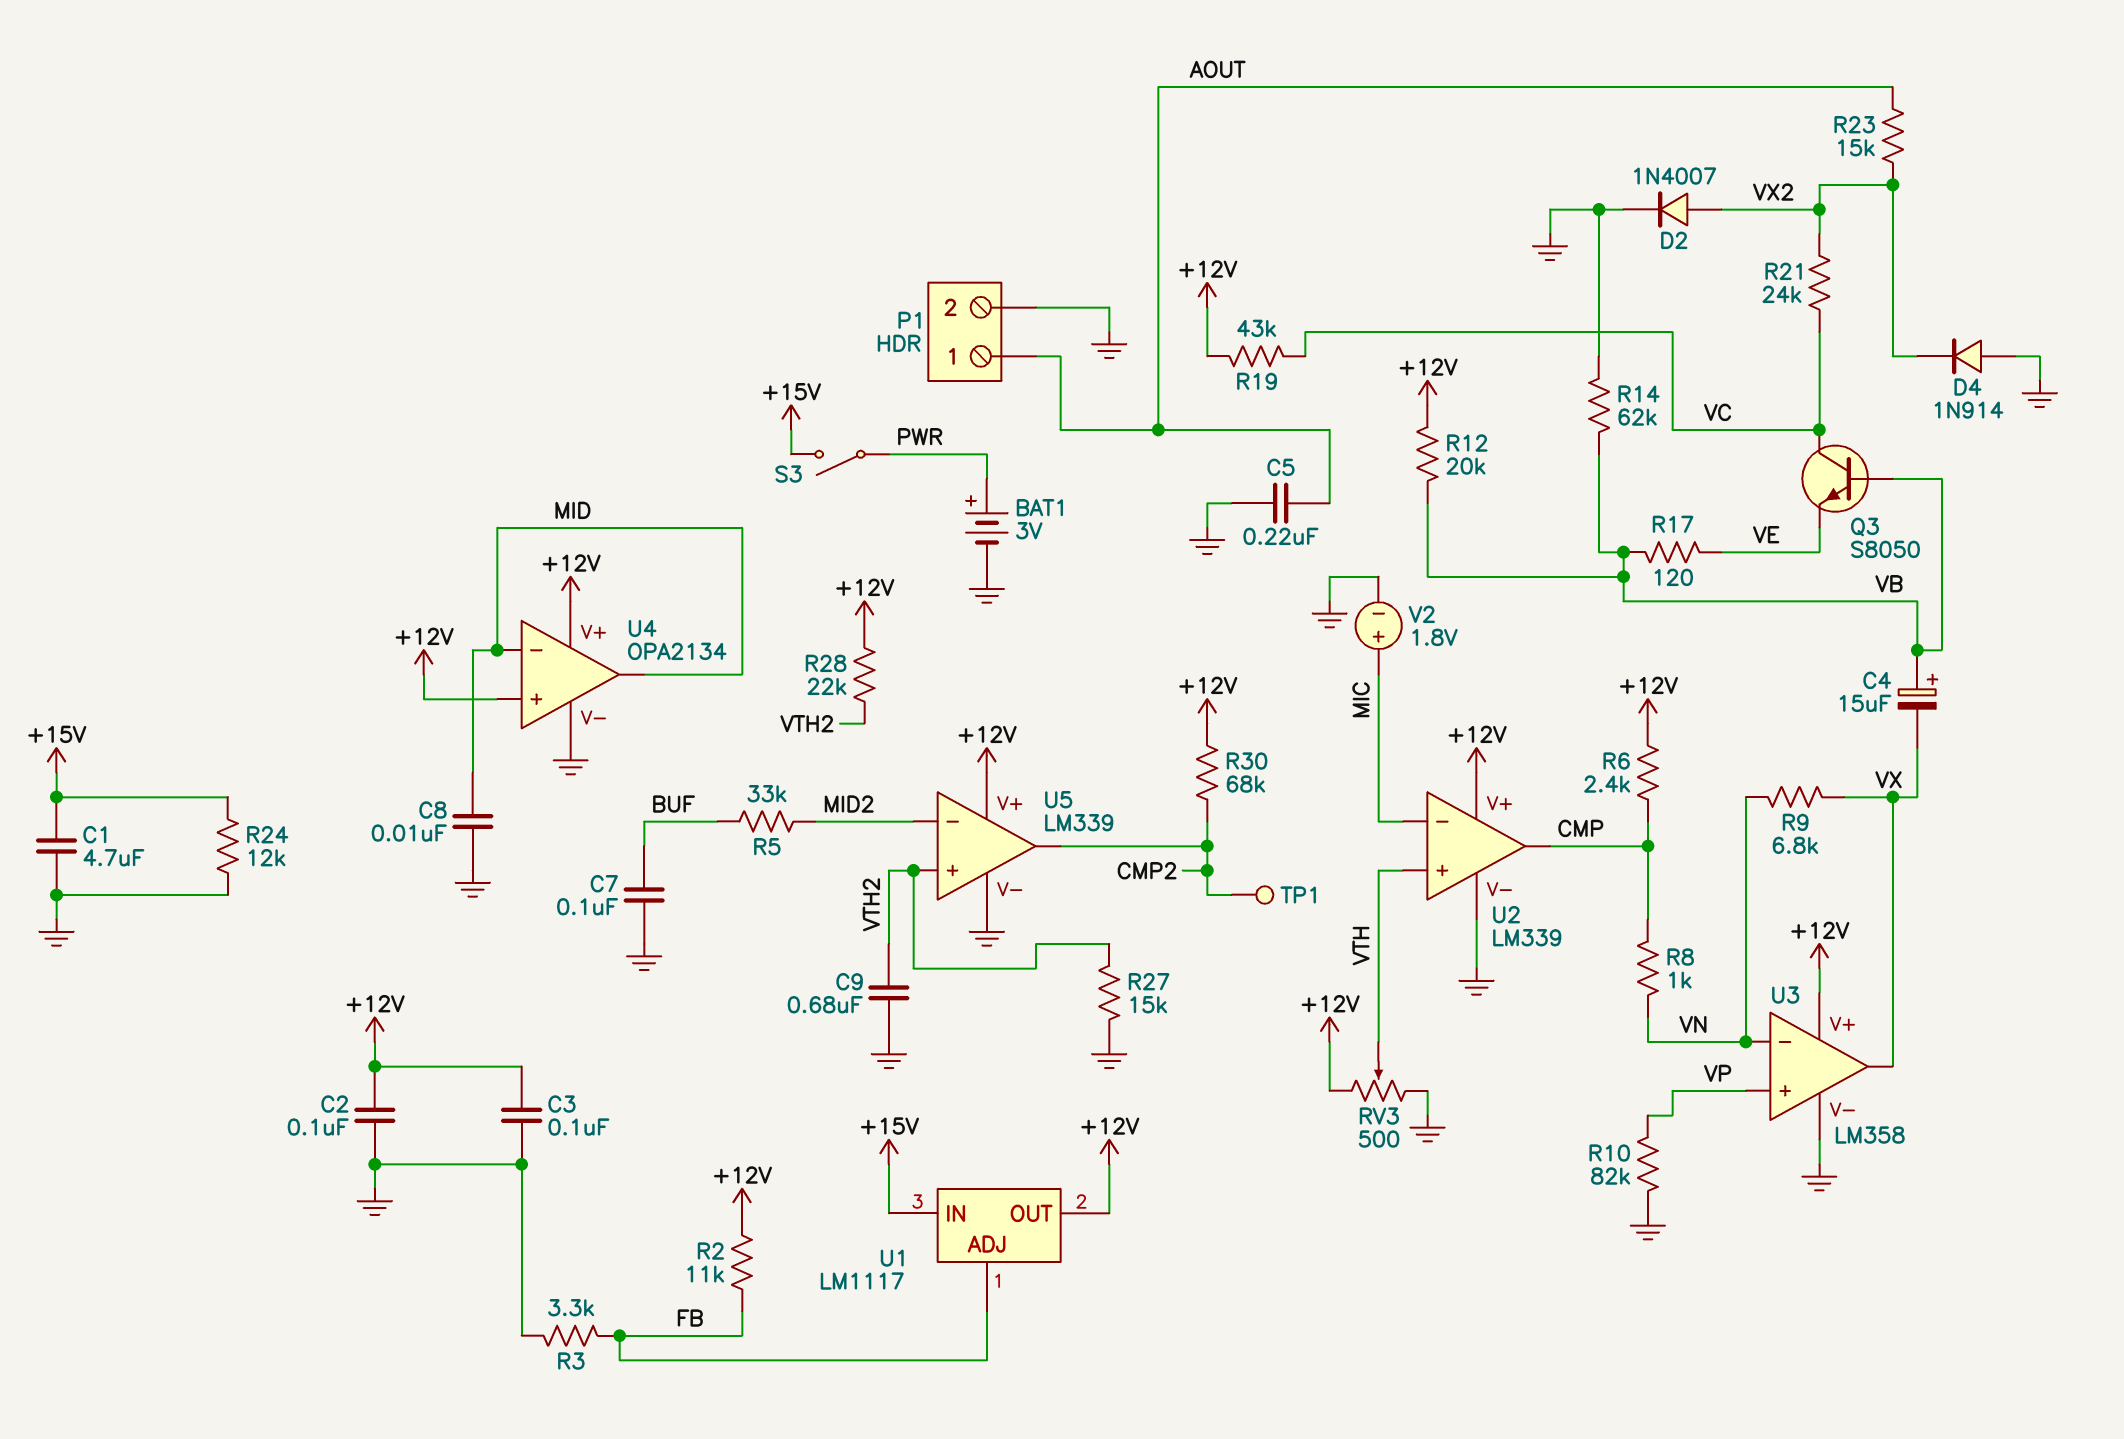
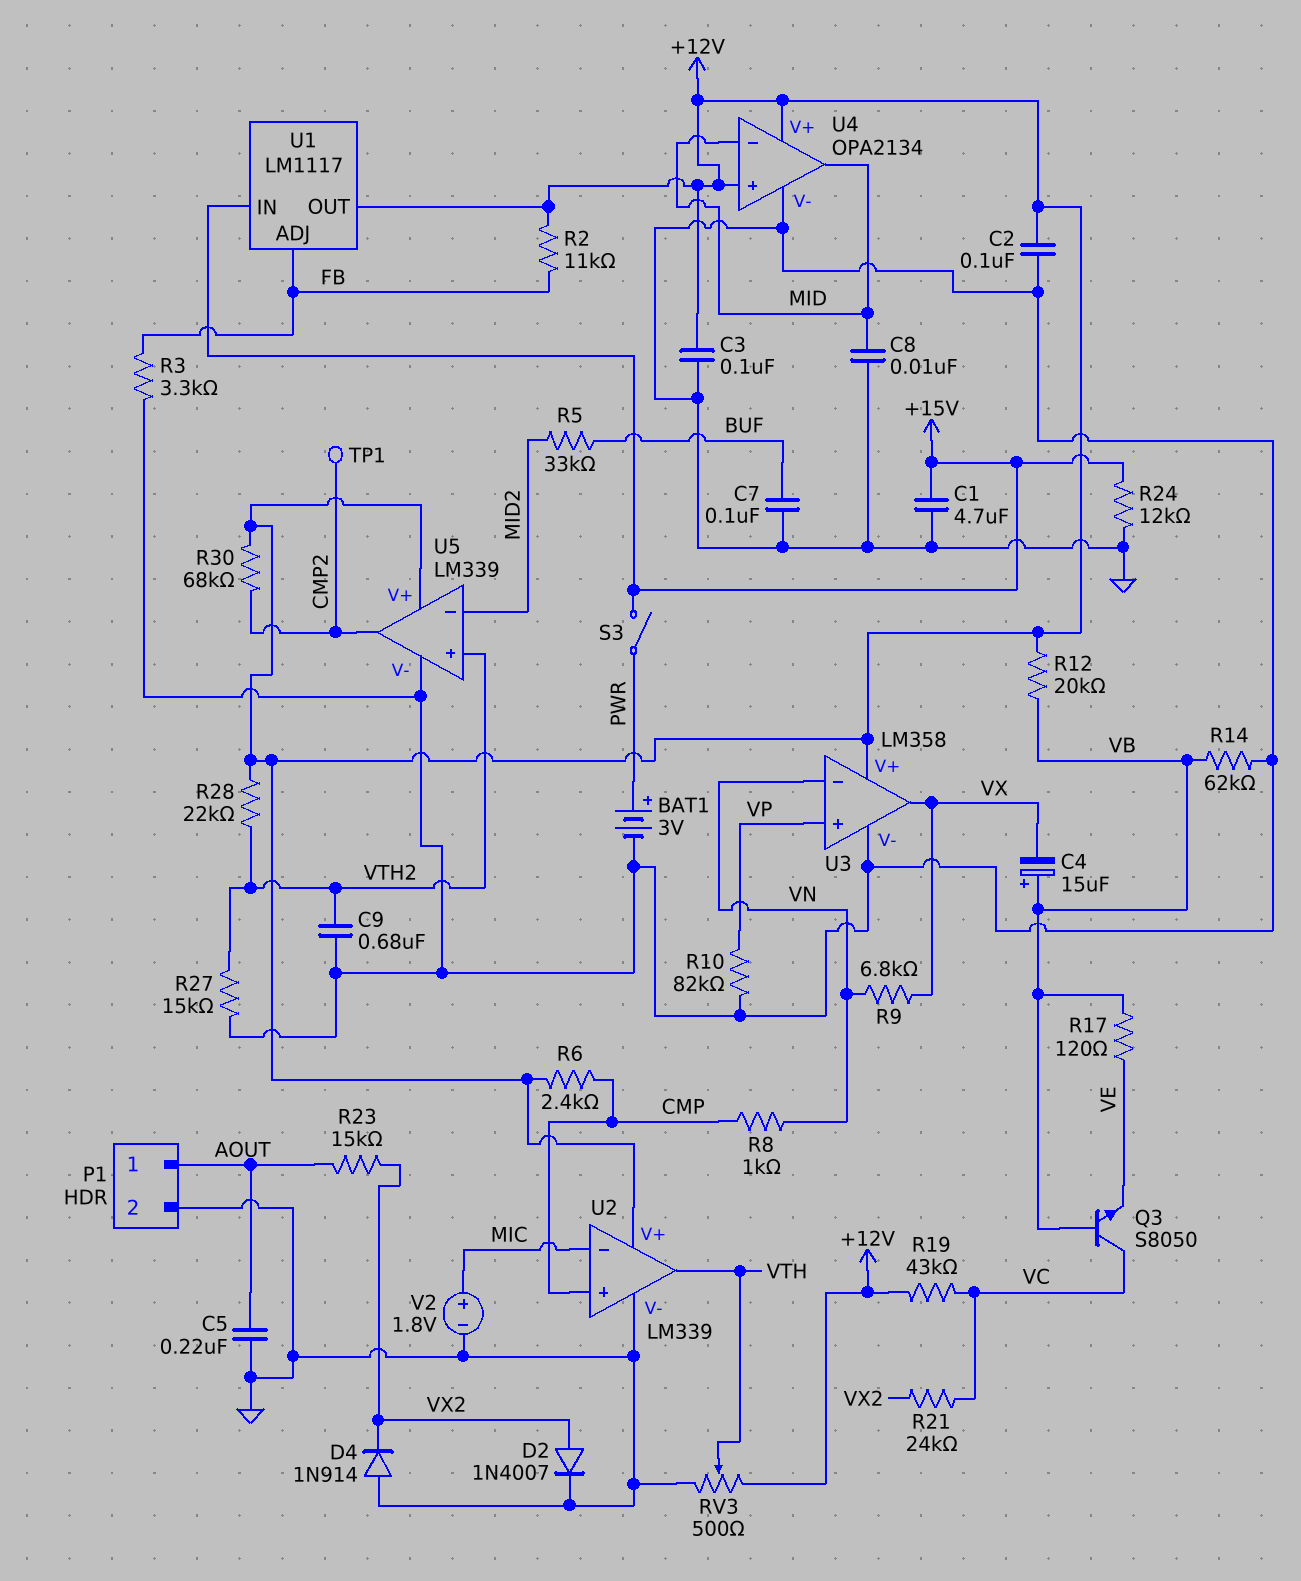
U2 pin in+: VTH -> CMP
U2 pin out: CMP -> VTH

